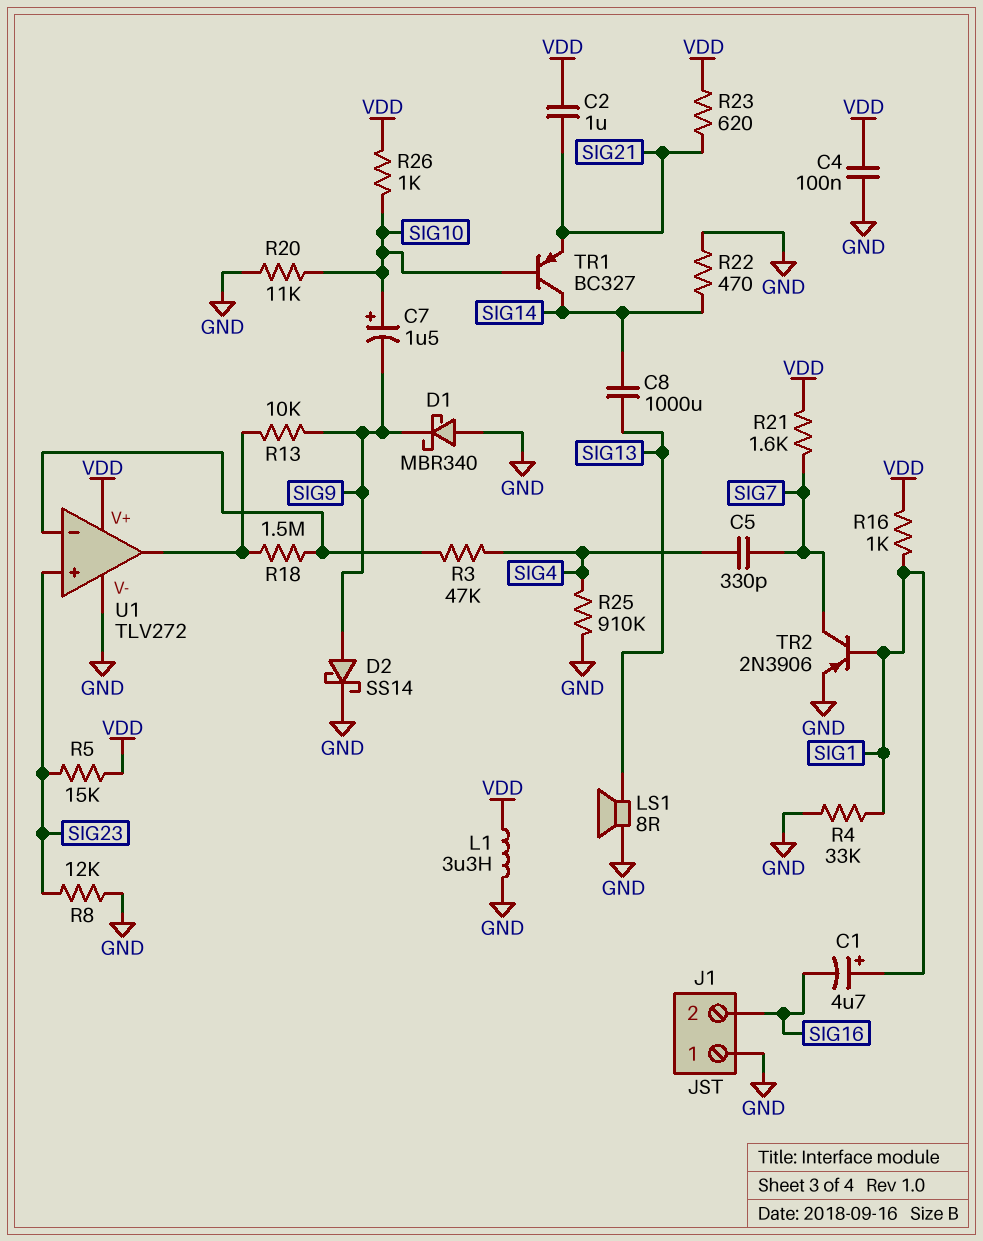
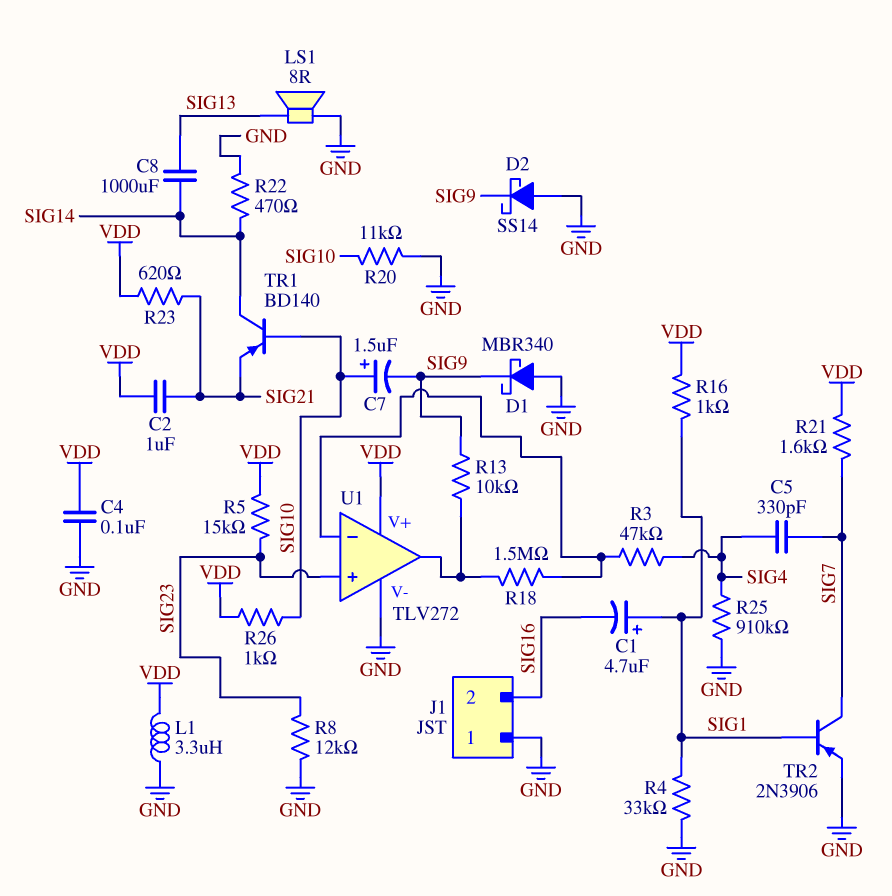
D2: schottky SS14 (A SIG9, K GND) -> schottky SS14 (A GND, K SIG9)
TR1: PNP BC327 (B SIG10, C SIG14, E SIG21) -> PNP BD140 (B SIG10, C SIG14, E SIG21)

